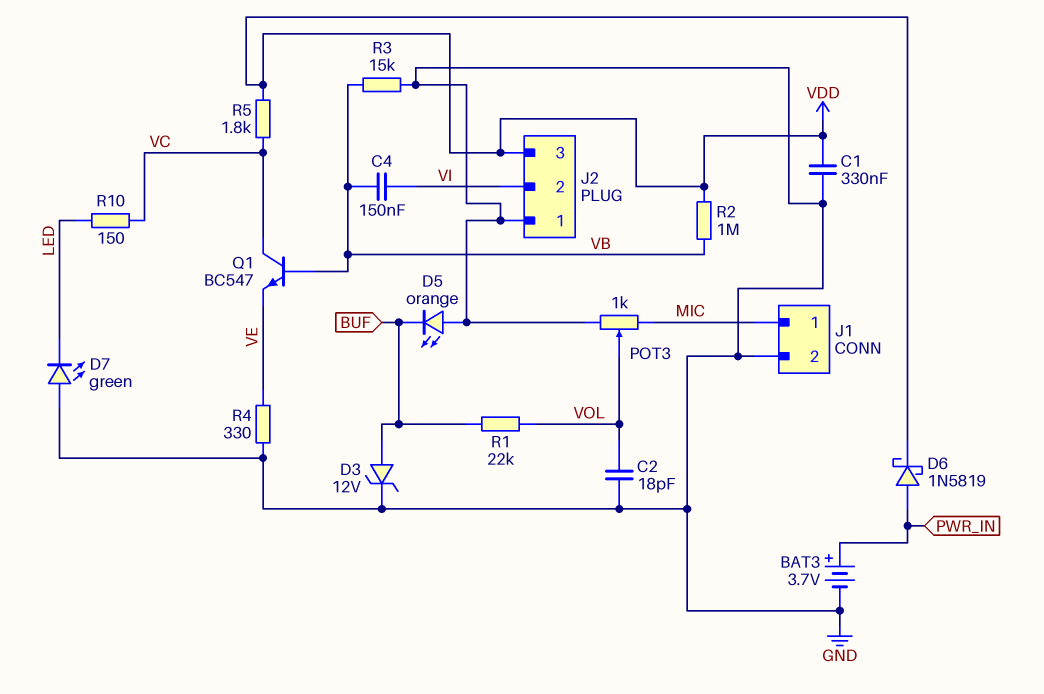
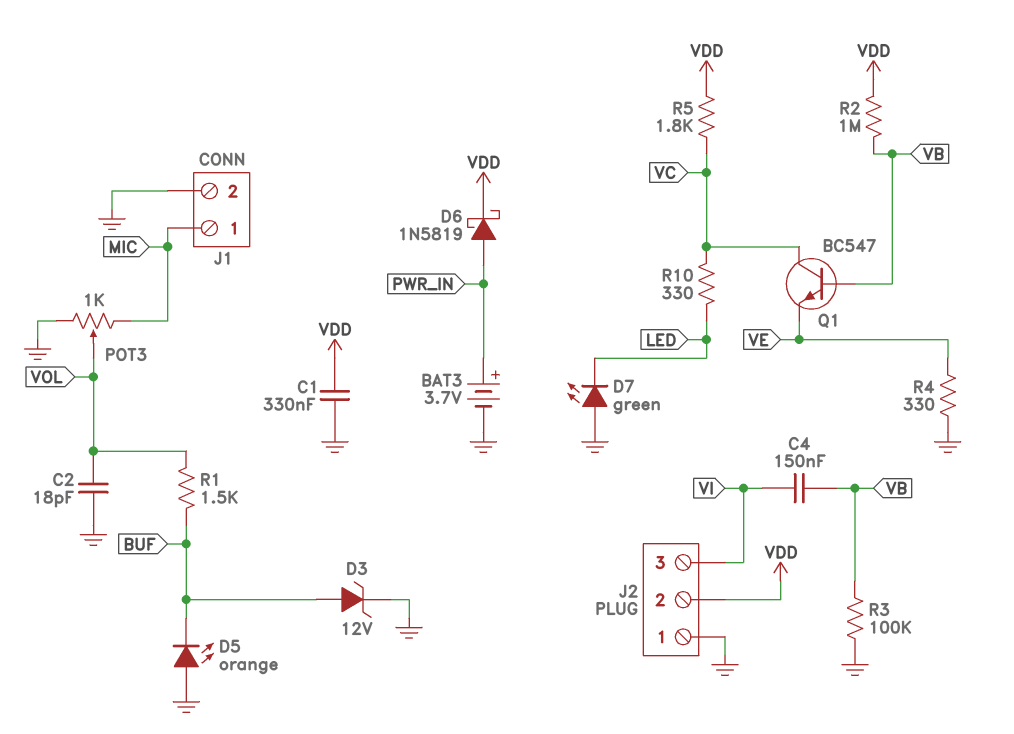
J2 pin 2: VI -> VDD
J2 pin 3: VDD -> VI
R1: 22k (BUF, VOL) -> 1.5k (BUF, VOL)
R3: 15k (GND, VB) -> 100k (GND, VB)
R10: 150 (LED, VC) -> 330 (LED, VC)

